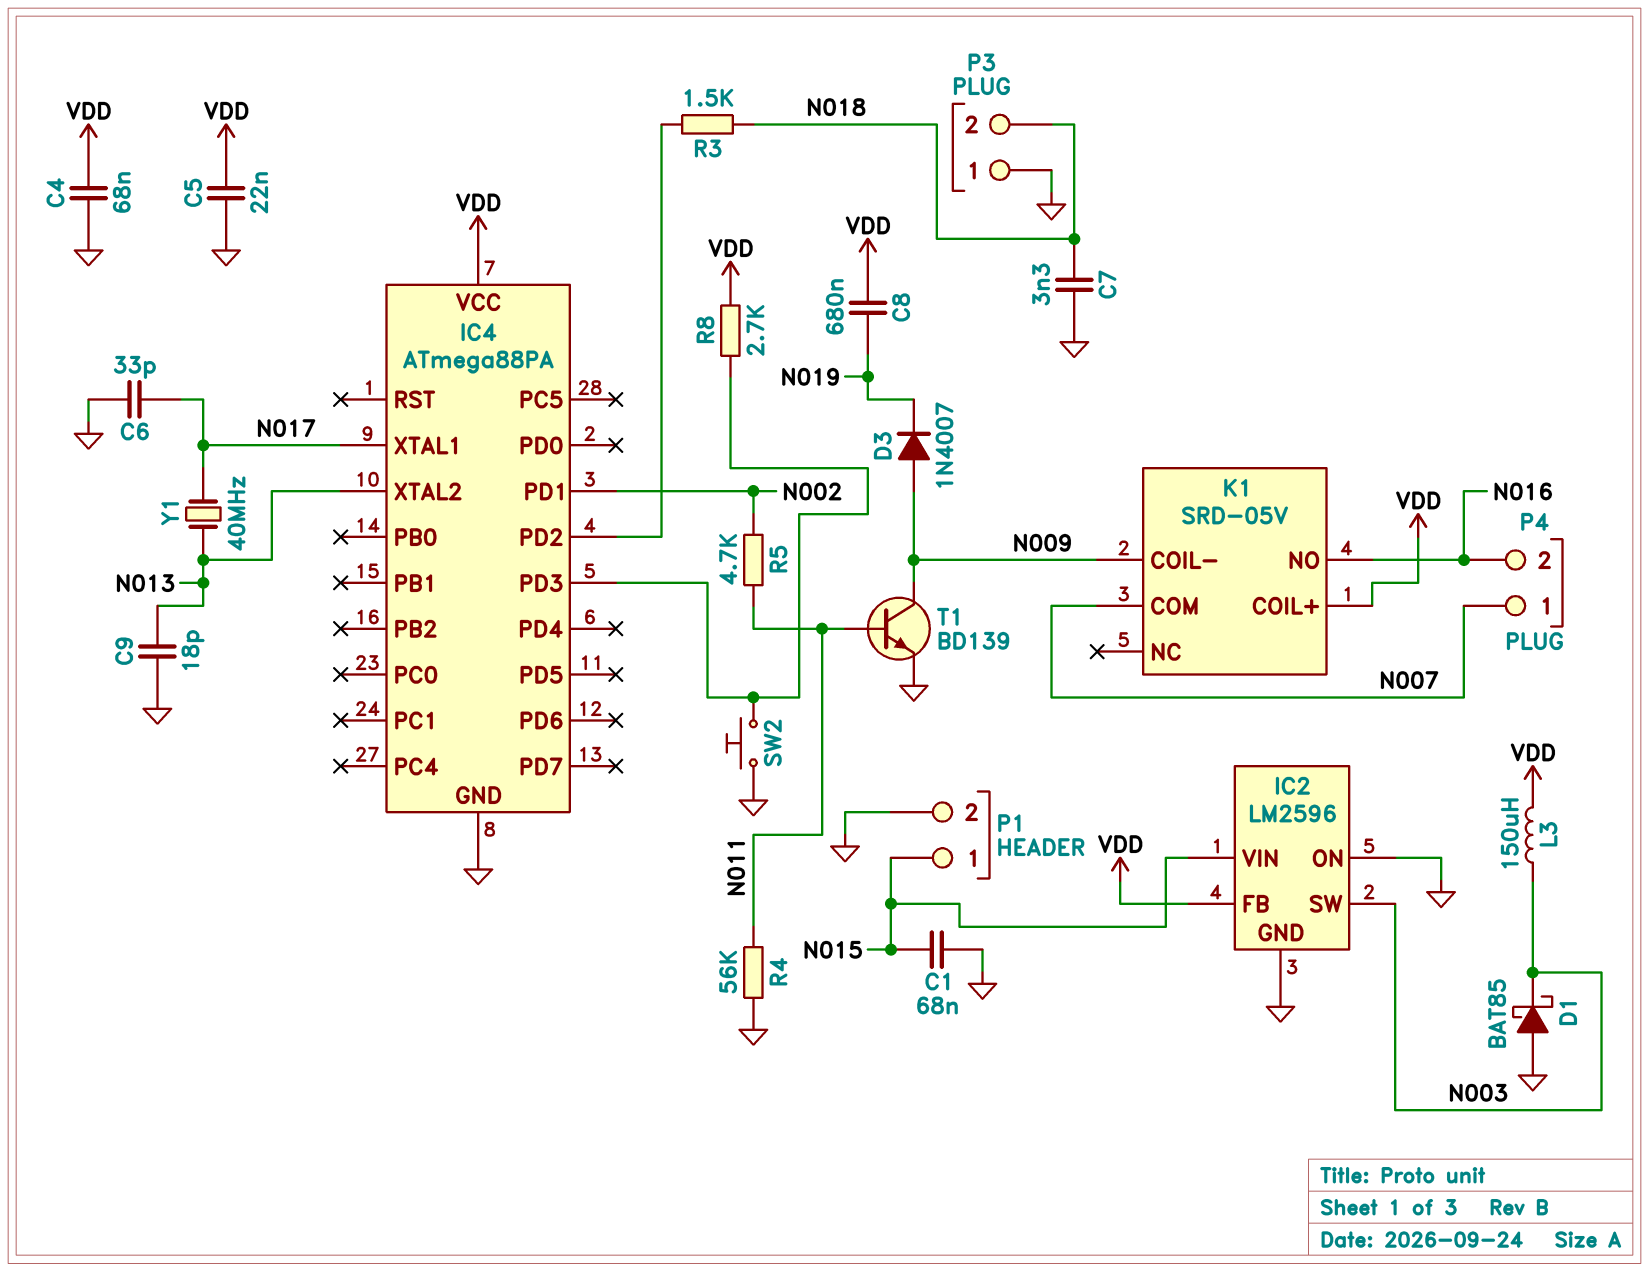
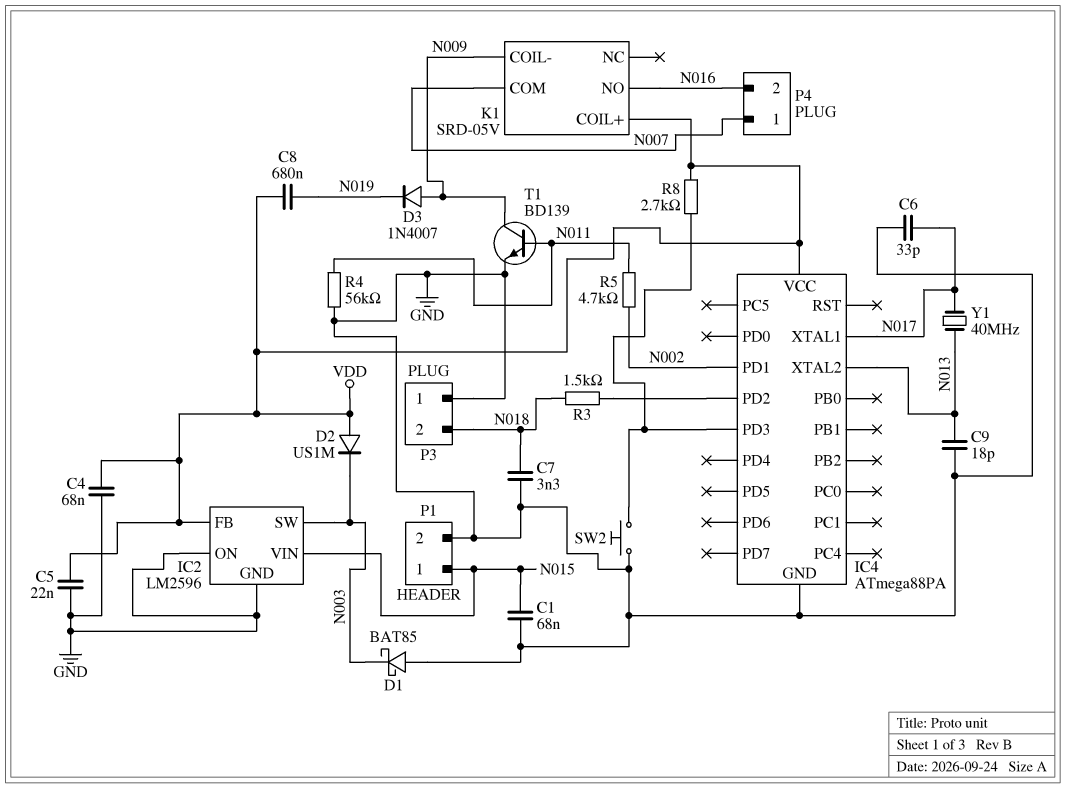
D2: none -> diode US1M (A VDD, K N003)
L3: 150uH (N003, VDD) -> none

